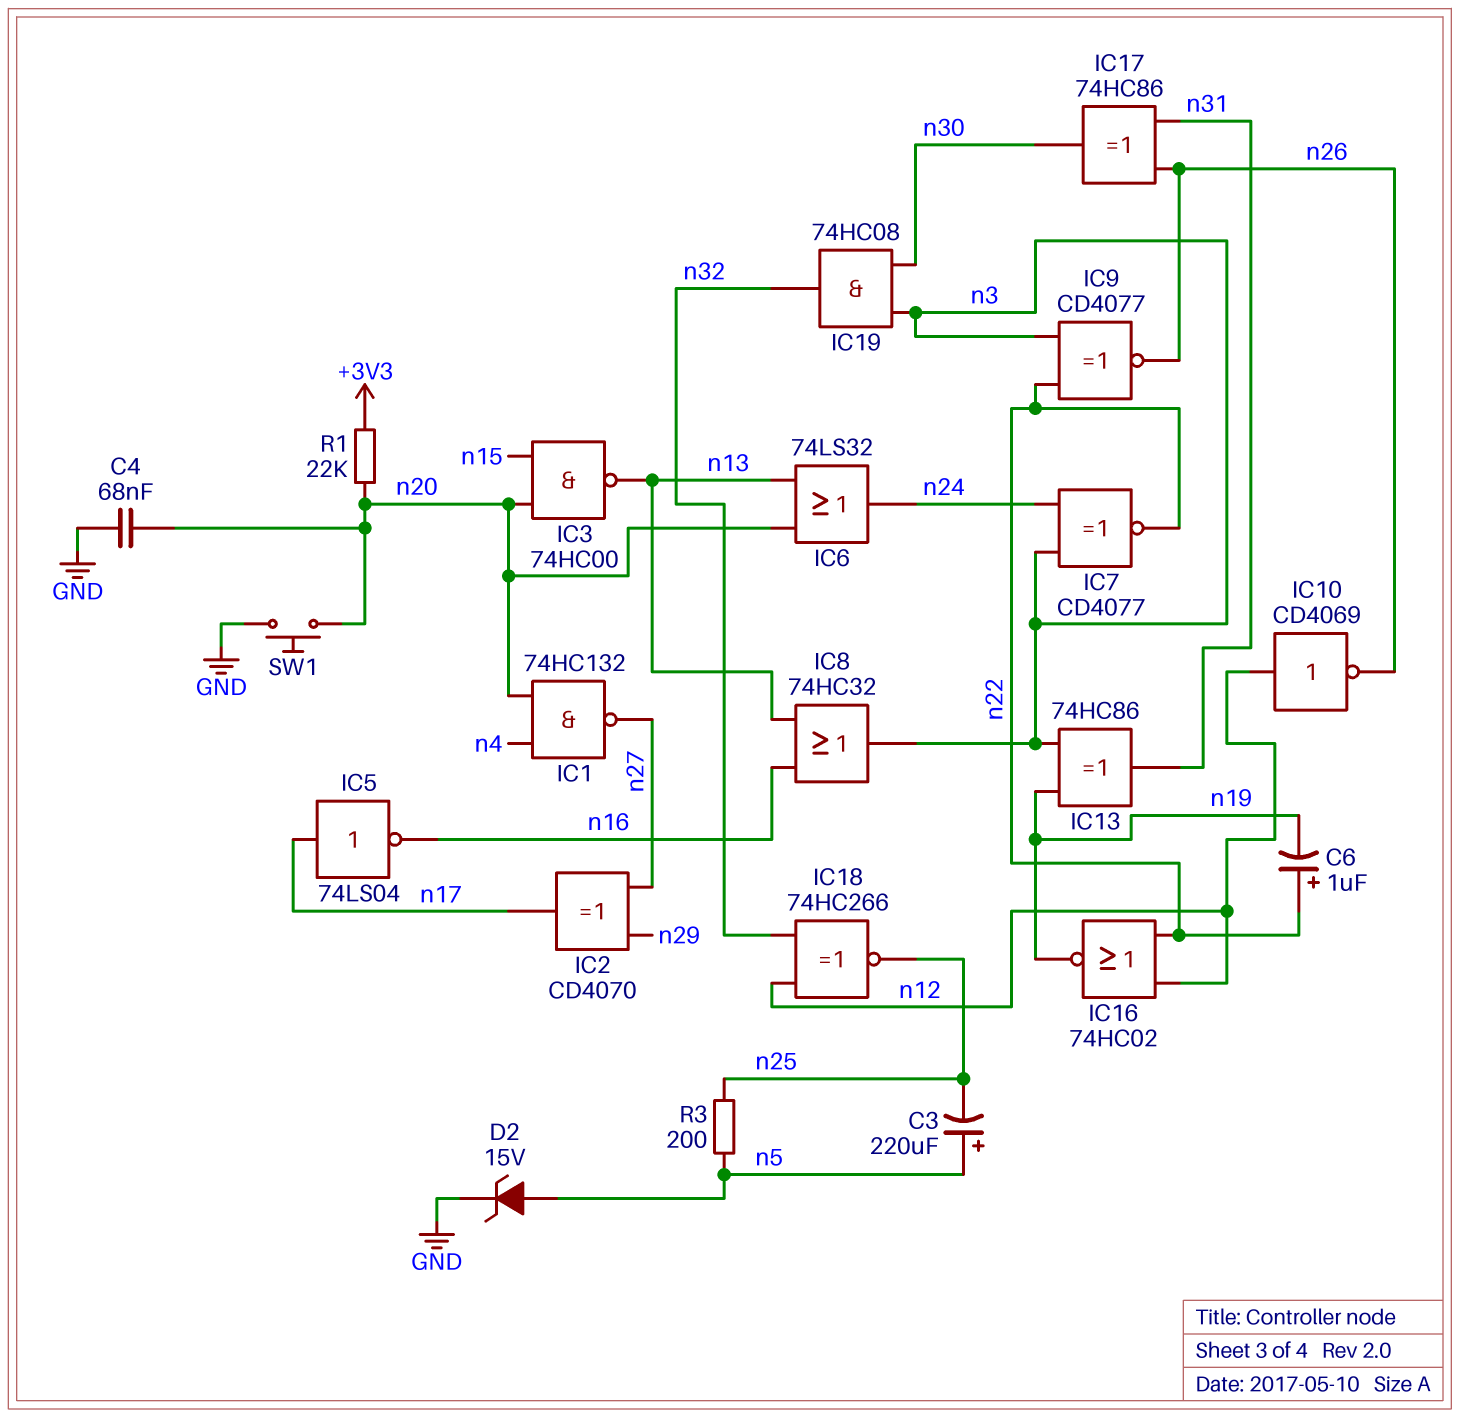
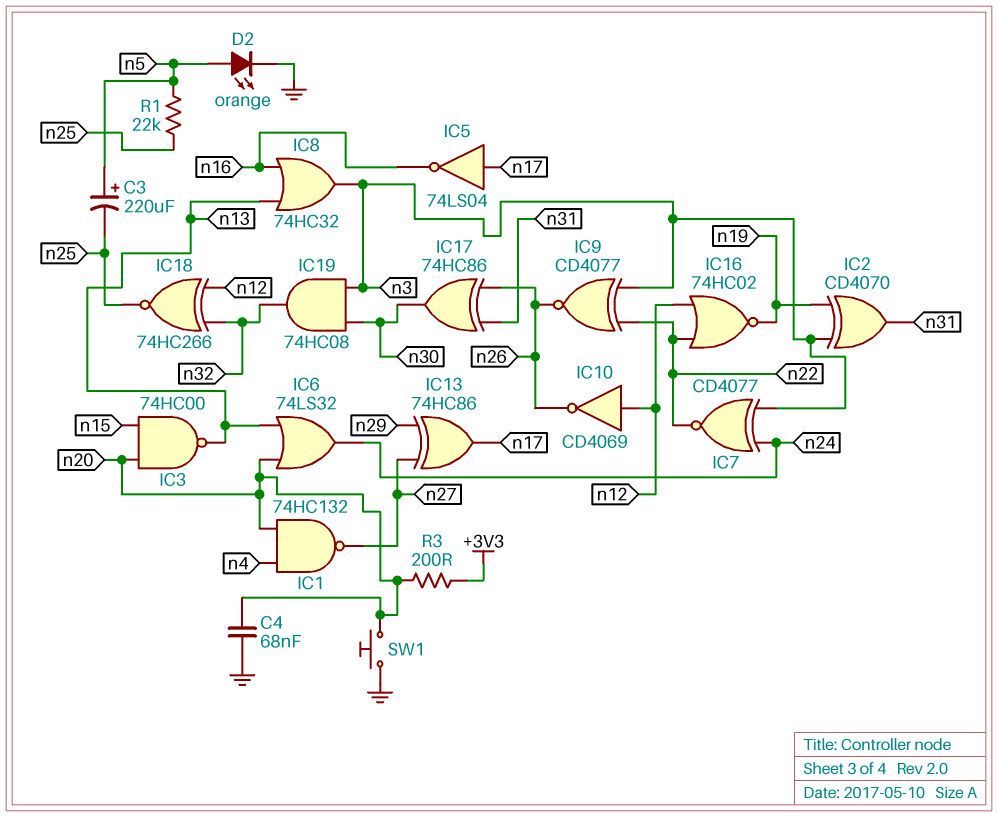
C6: 1uF (plus n22, minus n19) -> none
D2: zener 15V (A n5, K GND) -> LED orange (A n5, K GND)
IC2: XOR CD4070 (in n27, in n29, out n17) -> XOR CD4070 (in n3, in n19, out n31)
IC13: XOR 74HC86 (in n3, in n19, out n31) -> XOR 74HC86 (in n27, in n29, out n17)
R1: 22k (+3V3, n20) -> 22k (n5, n25)
R3: 200 (n5, n25) -> 200 (+3V3, n20)

